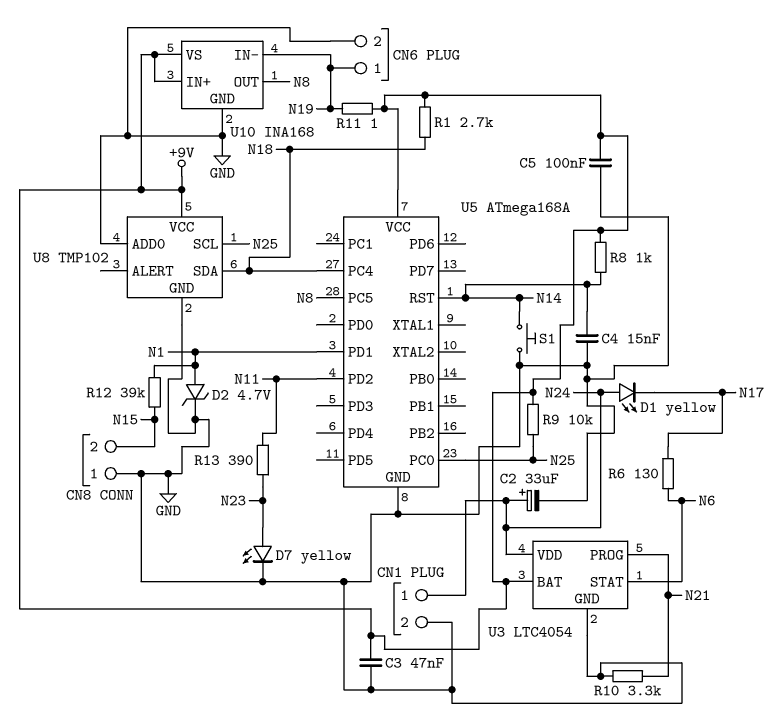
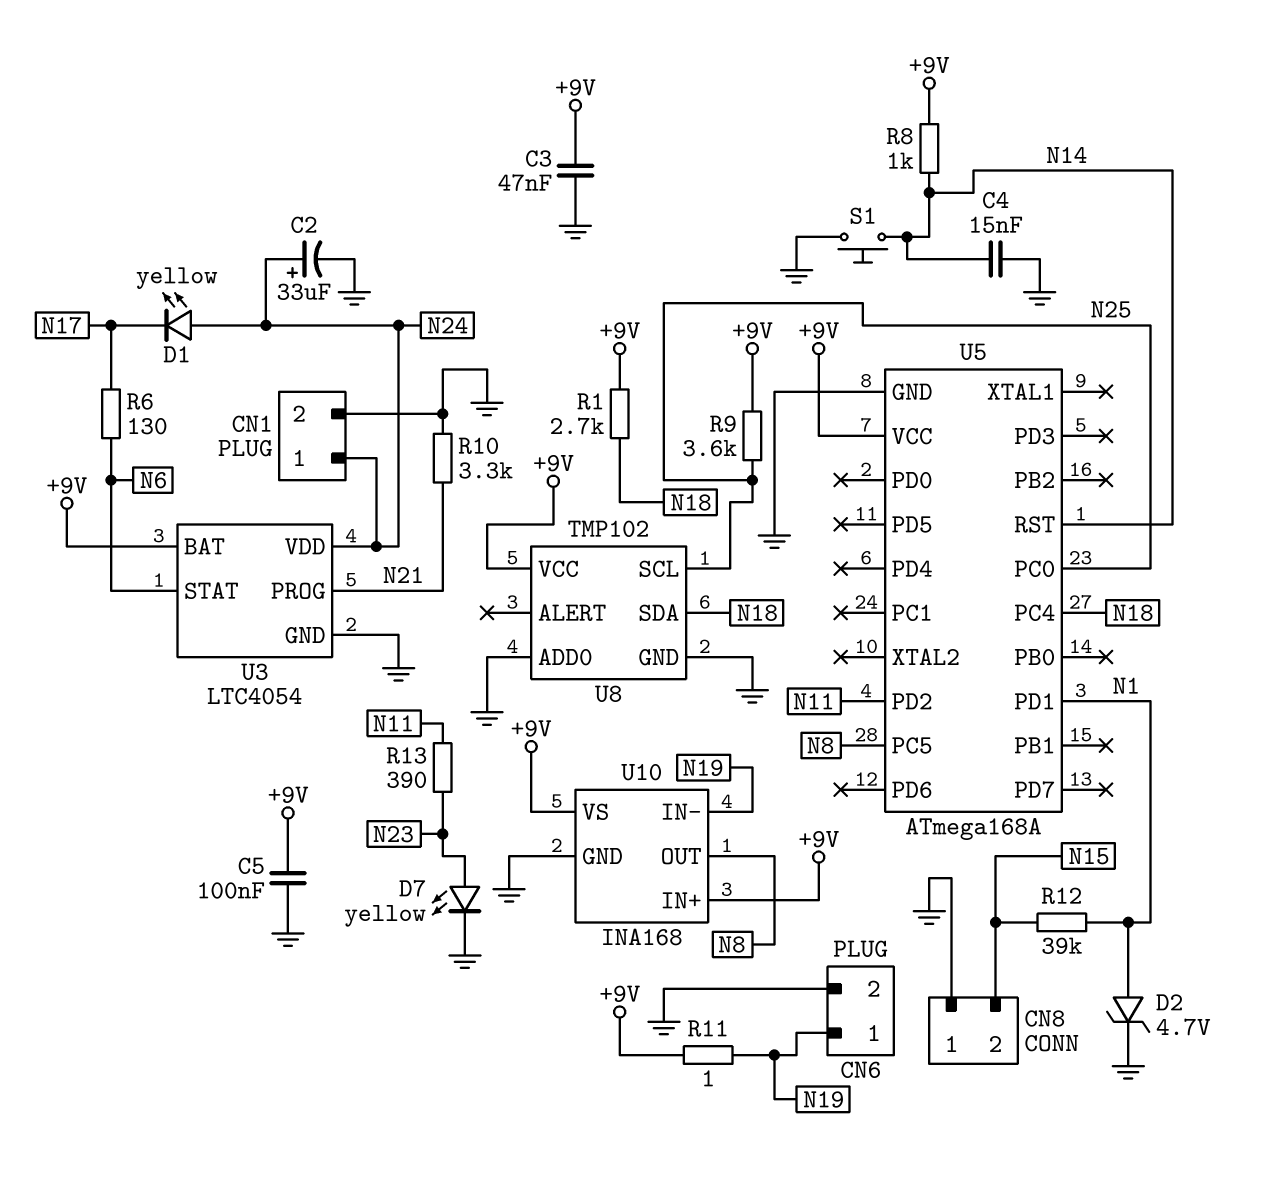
R9: 10k (+9V, N25) -> 3.6k (+9V, N25)

